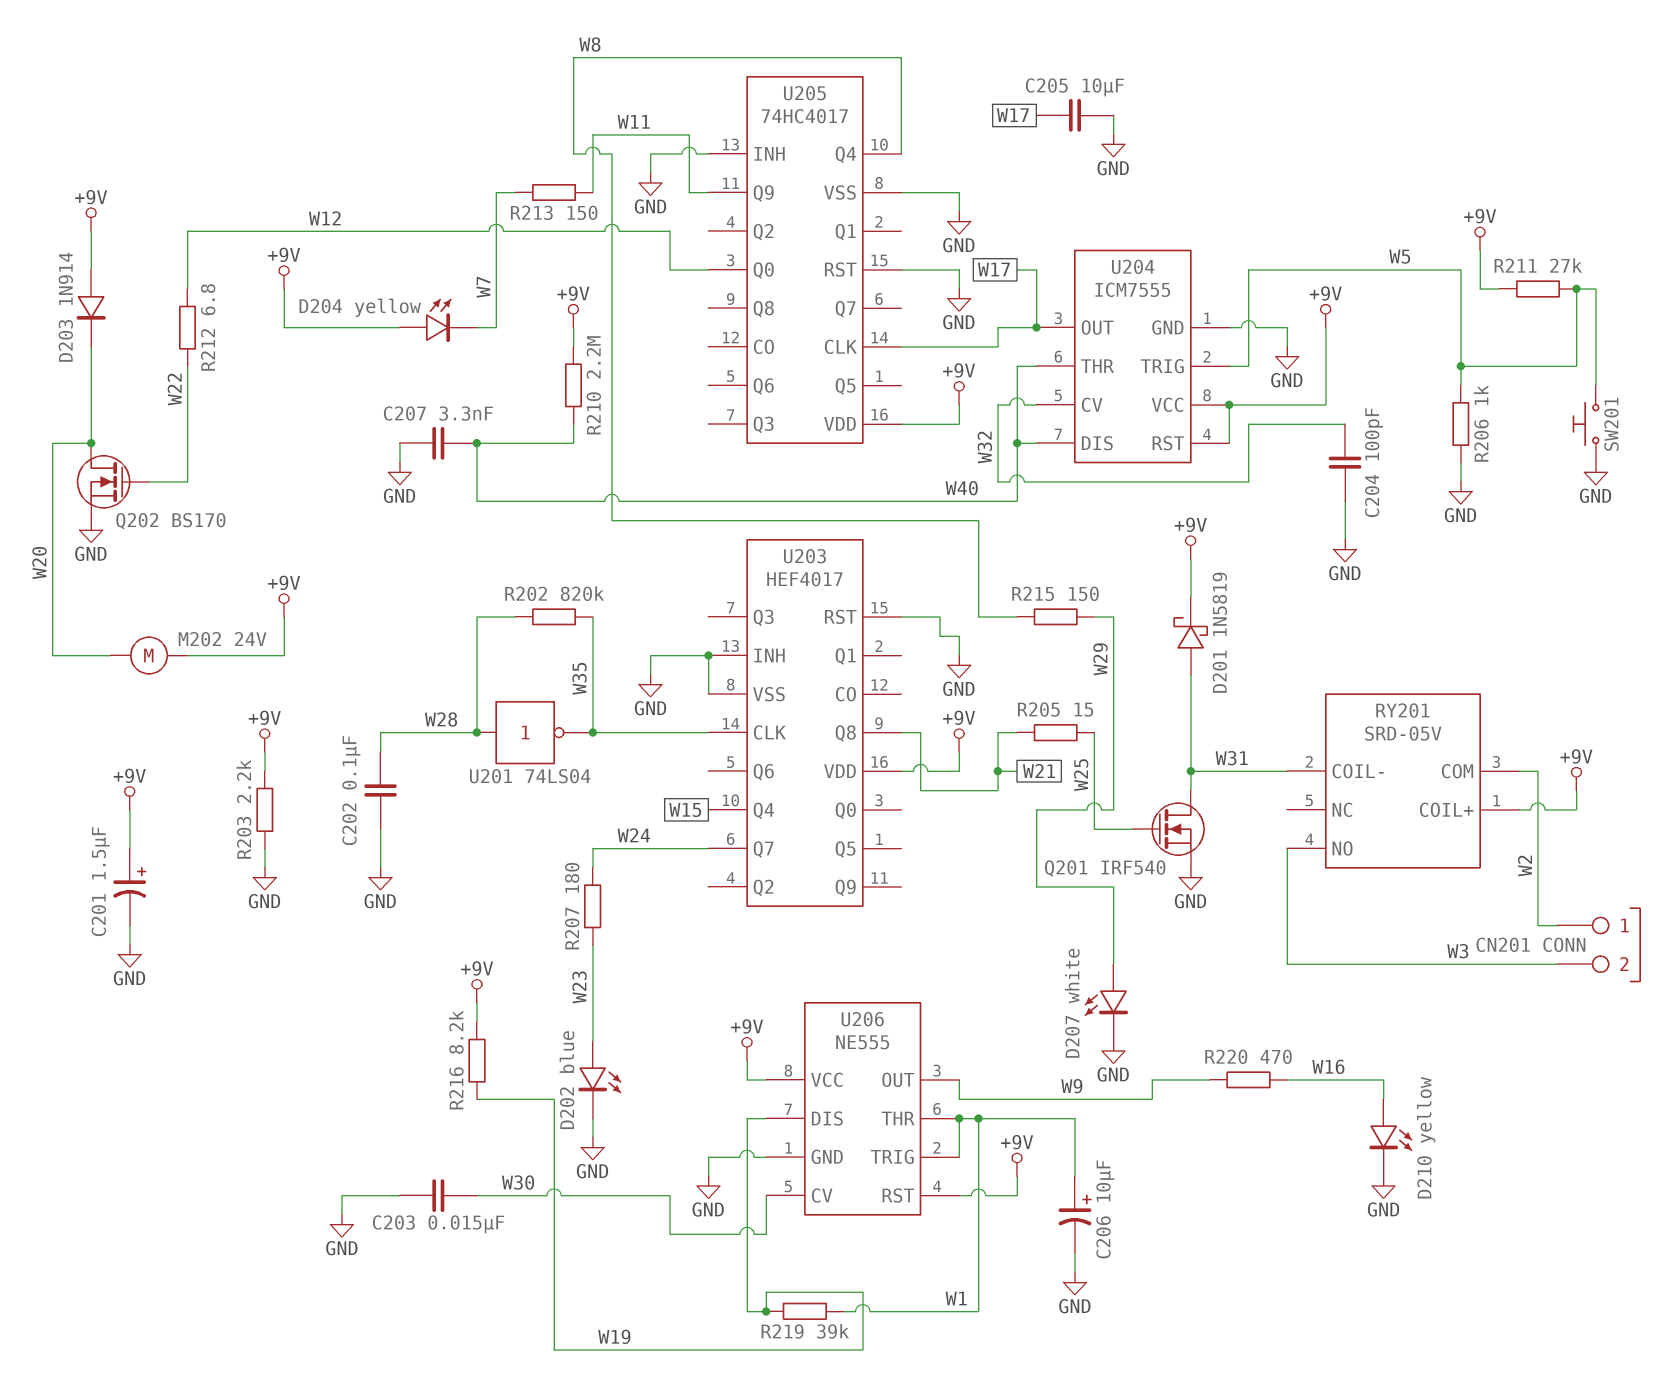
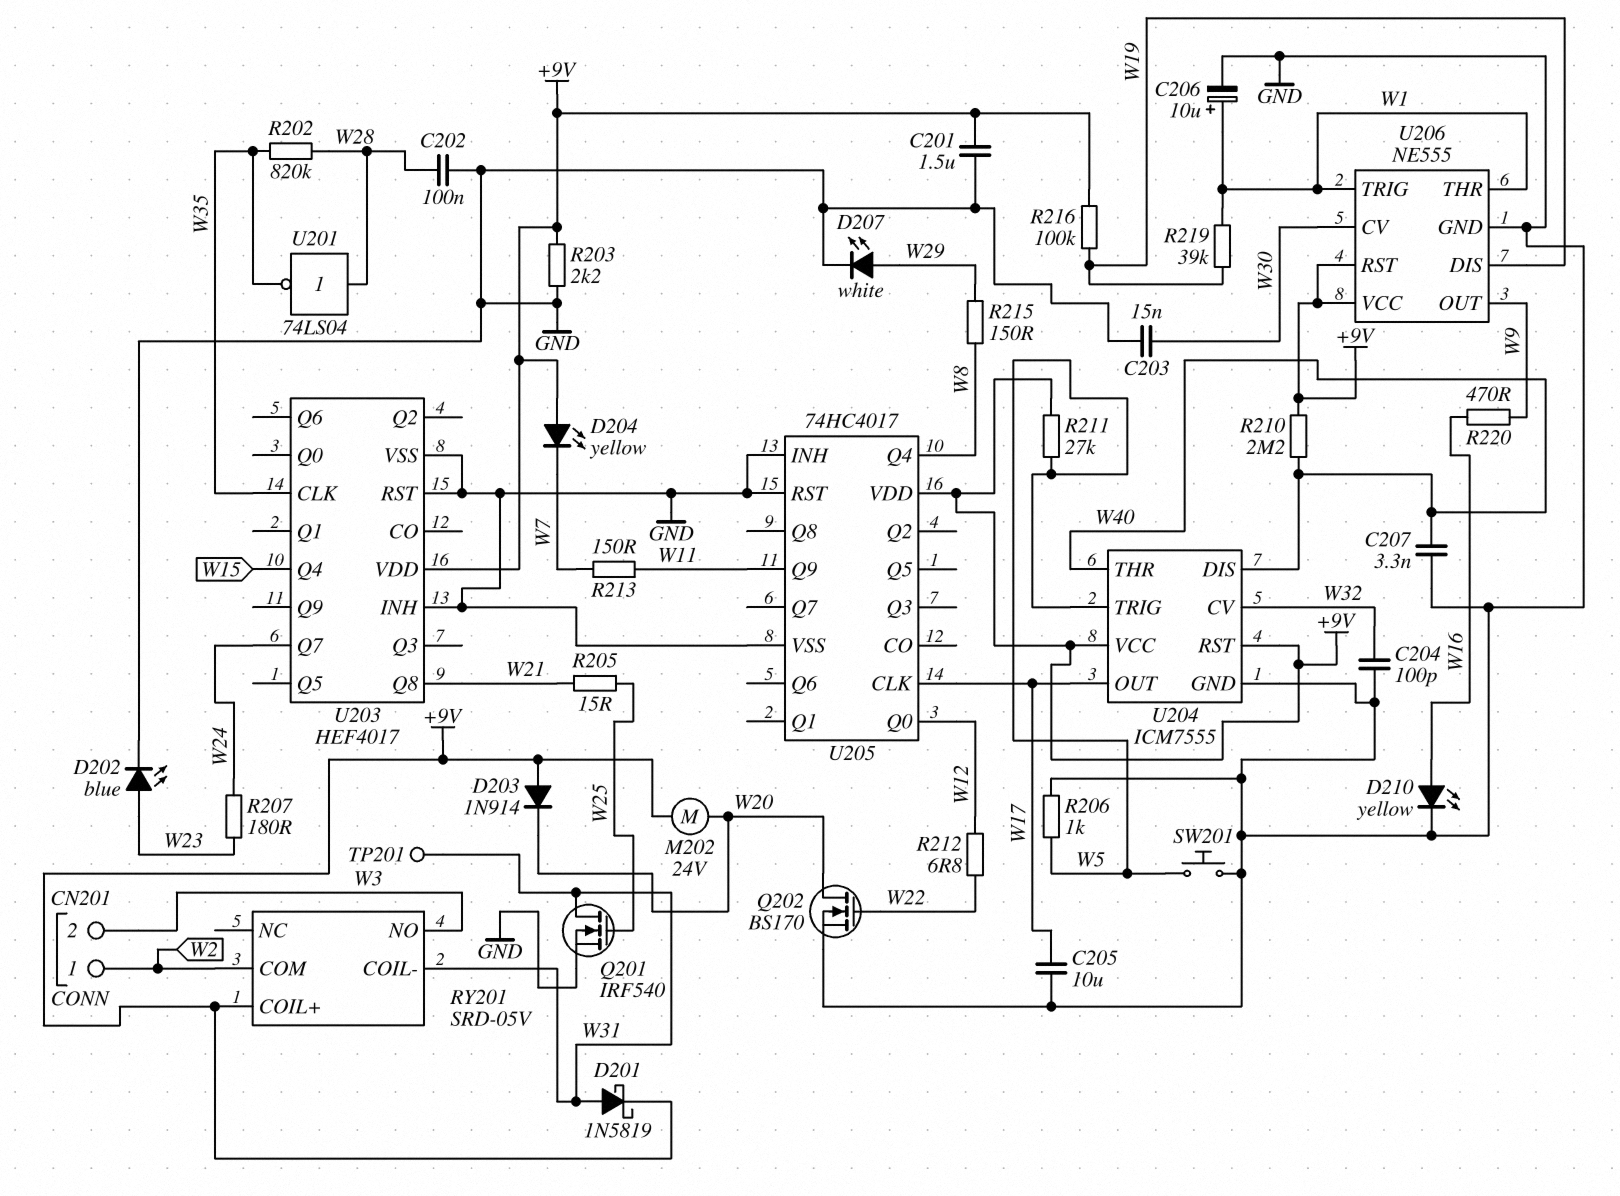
C201: 1.5uF (plus +9V, minus GND) -> 1.5uF (+9V, GND)
R216: 8.2k (+9V, W19) -> 100k (+9V, W19)
TP201: none -> test point (W31)

